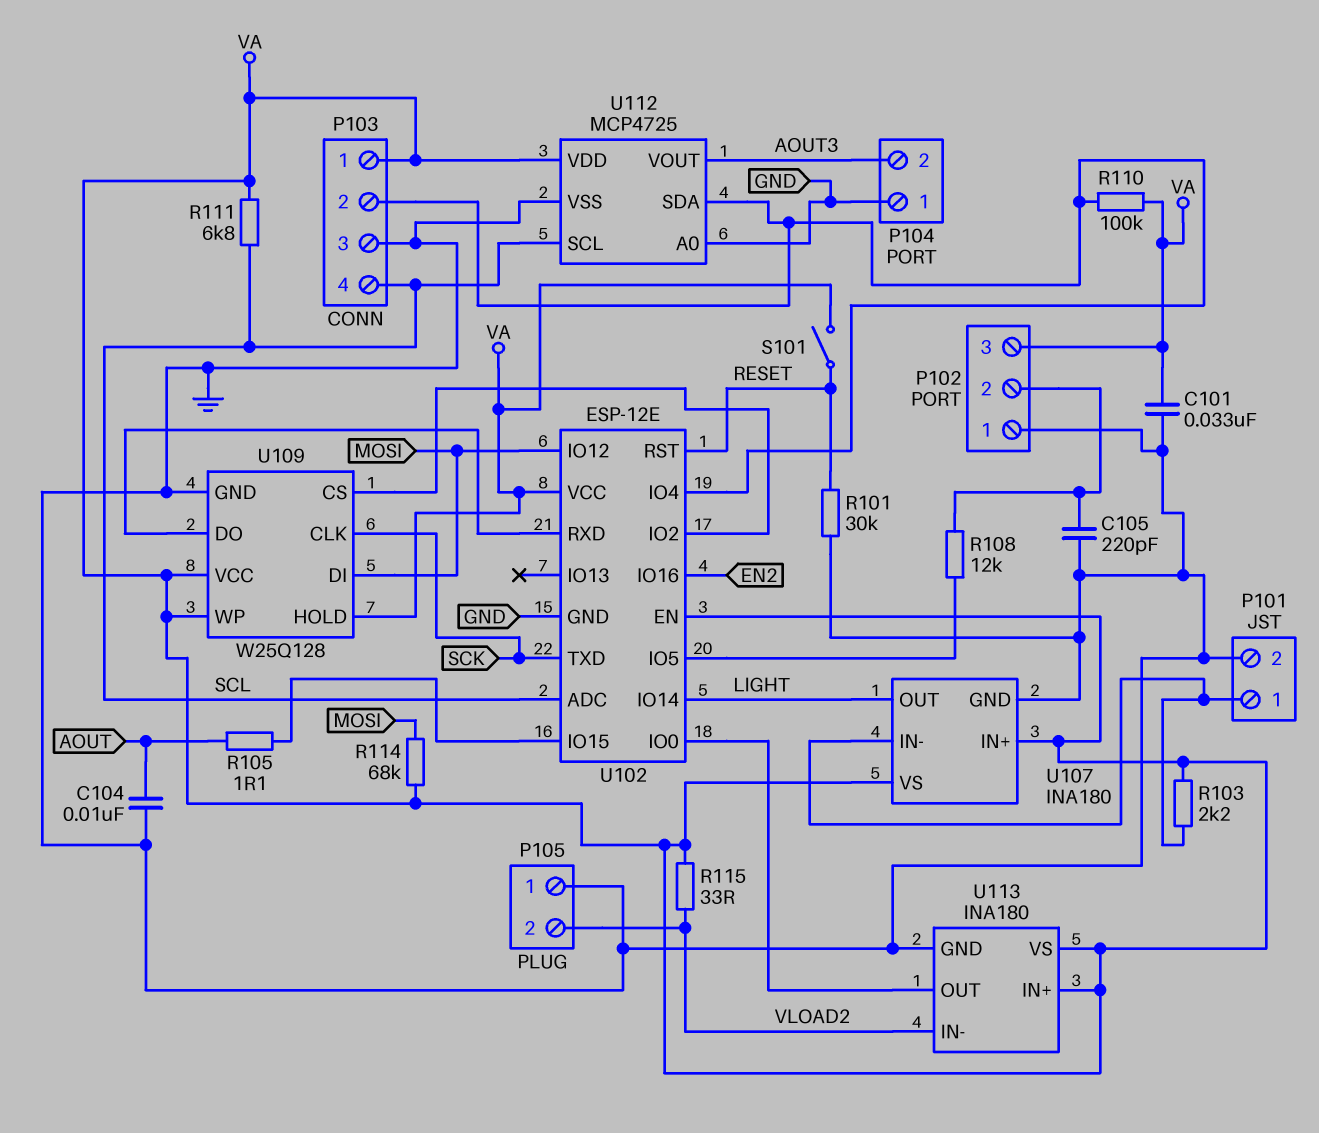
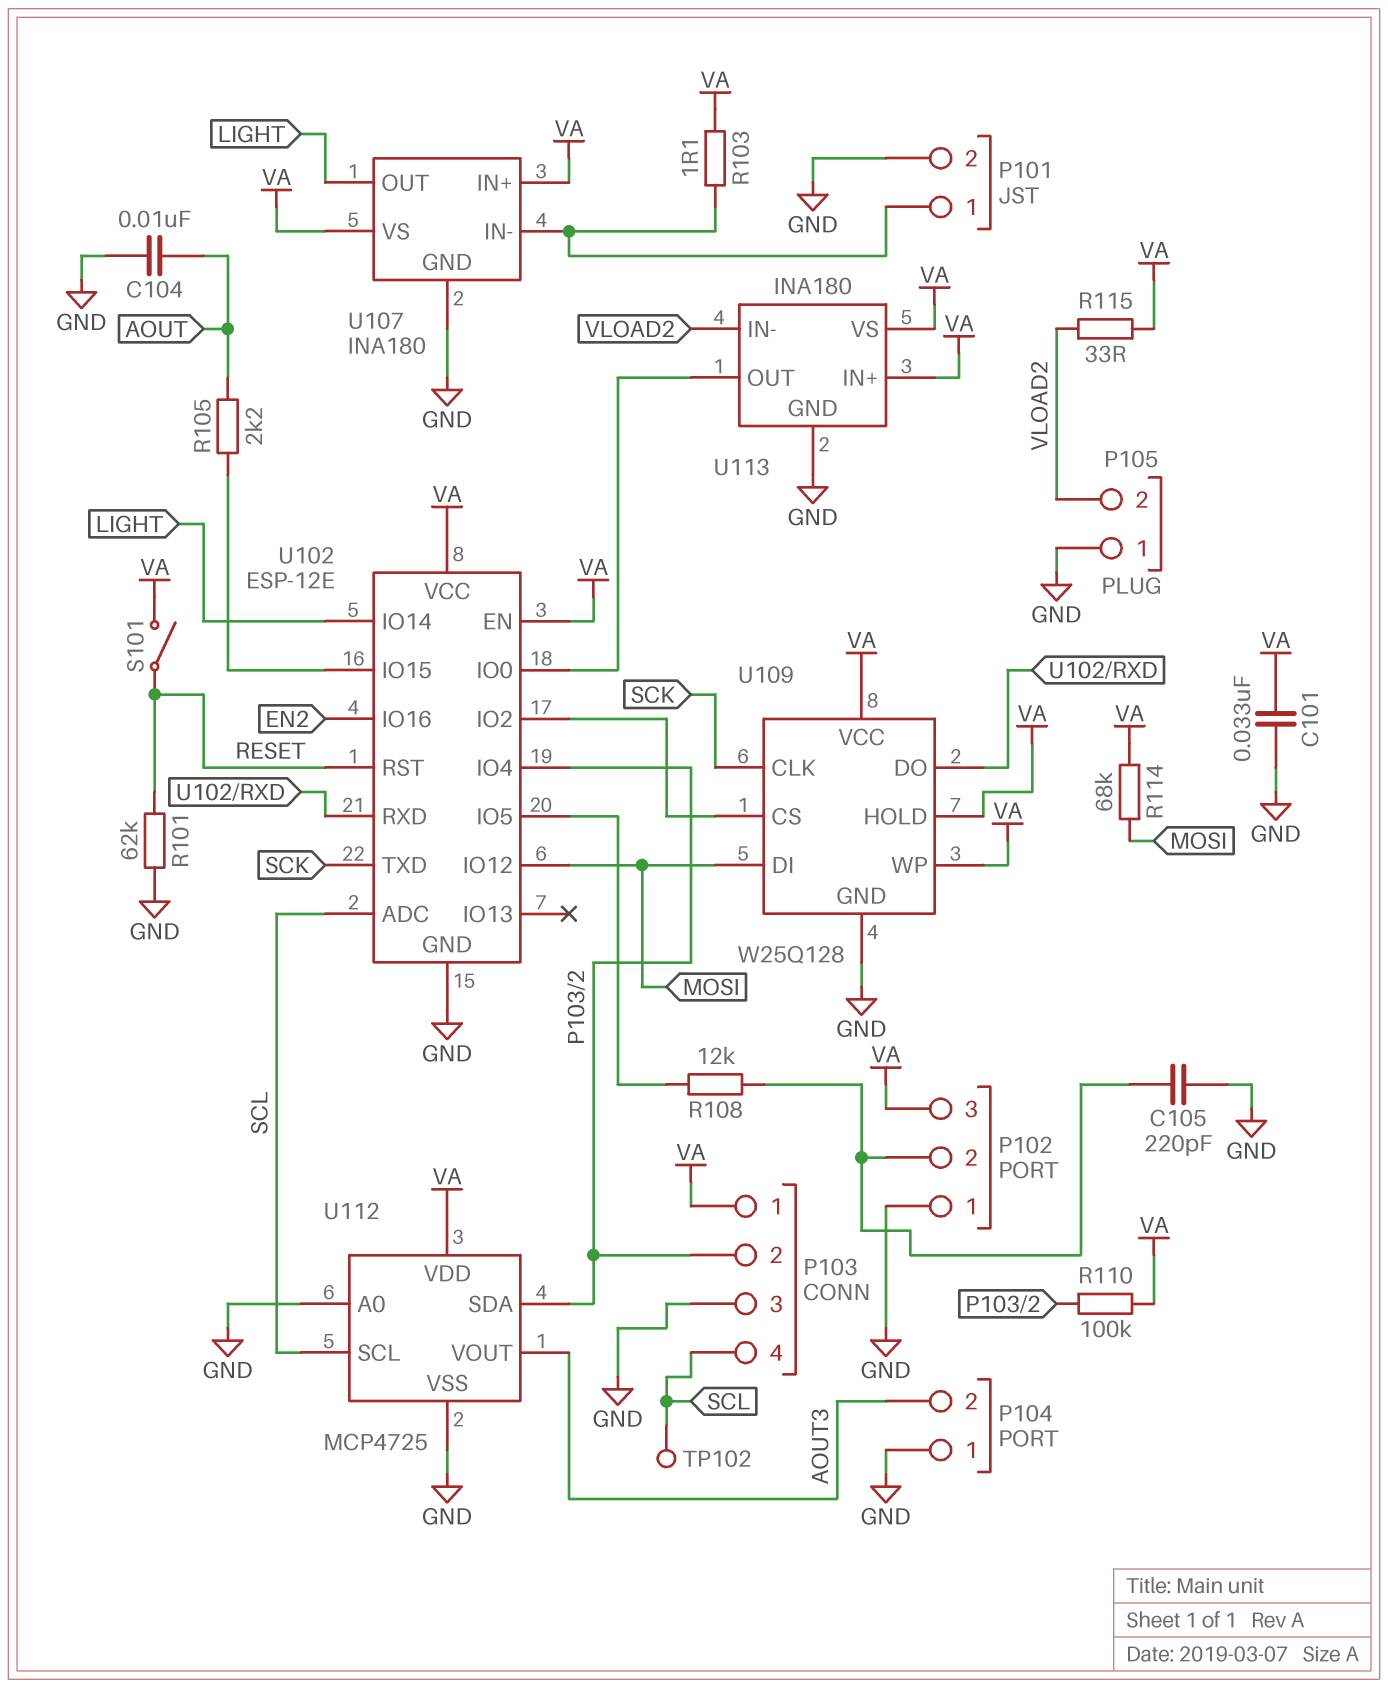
R101: 30k (GND, RESET) -> 62k (GND, RESET)
R103: 2.2k (P101/1, VA) -> 1.1 (P101/1, VA)
R105: 1.1 (AOUT, U102/IO15) -> 2.2k (AOUT, U102/IO15)
R111: 6.8k (SCL, VA) -> none
TP102: none -> test point (SCL)

